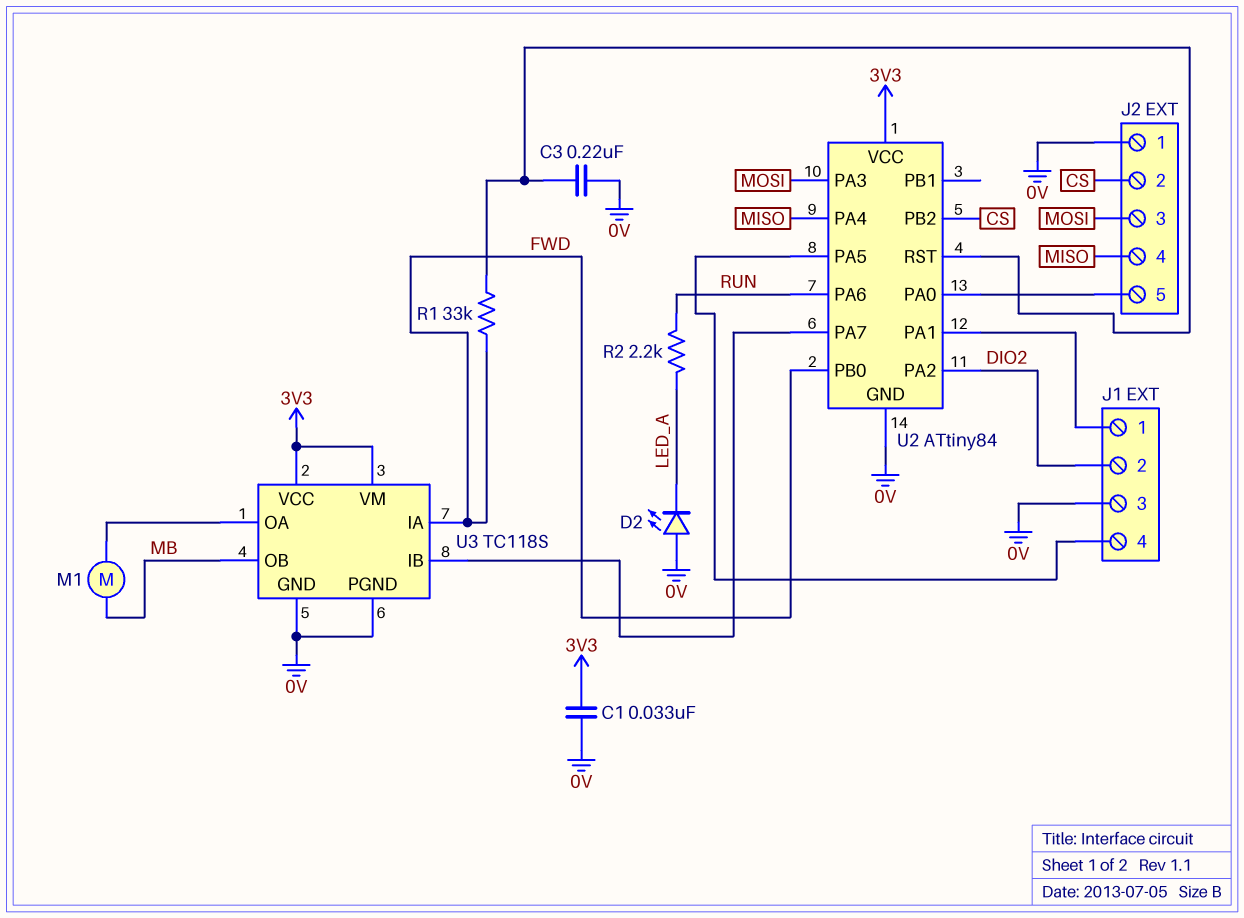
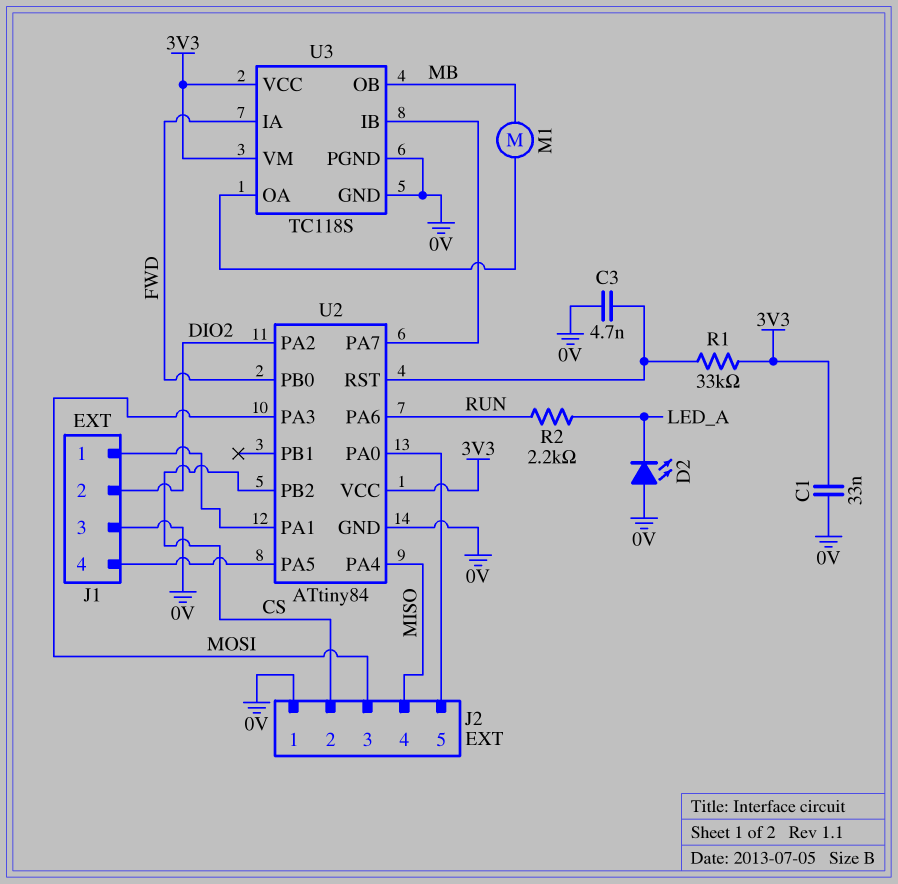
C3: 220nF (0V, U2/RST) -> 4.7nF (0V, U2/RST)
R1: 33k (FWD, U2/RST) -> 33k (3V3, U2/RST)

